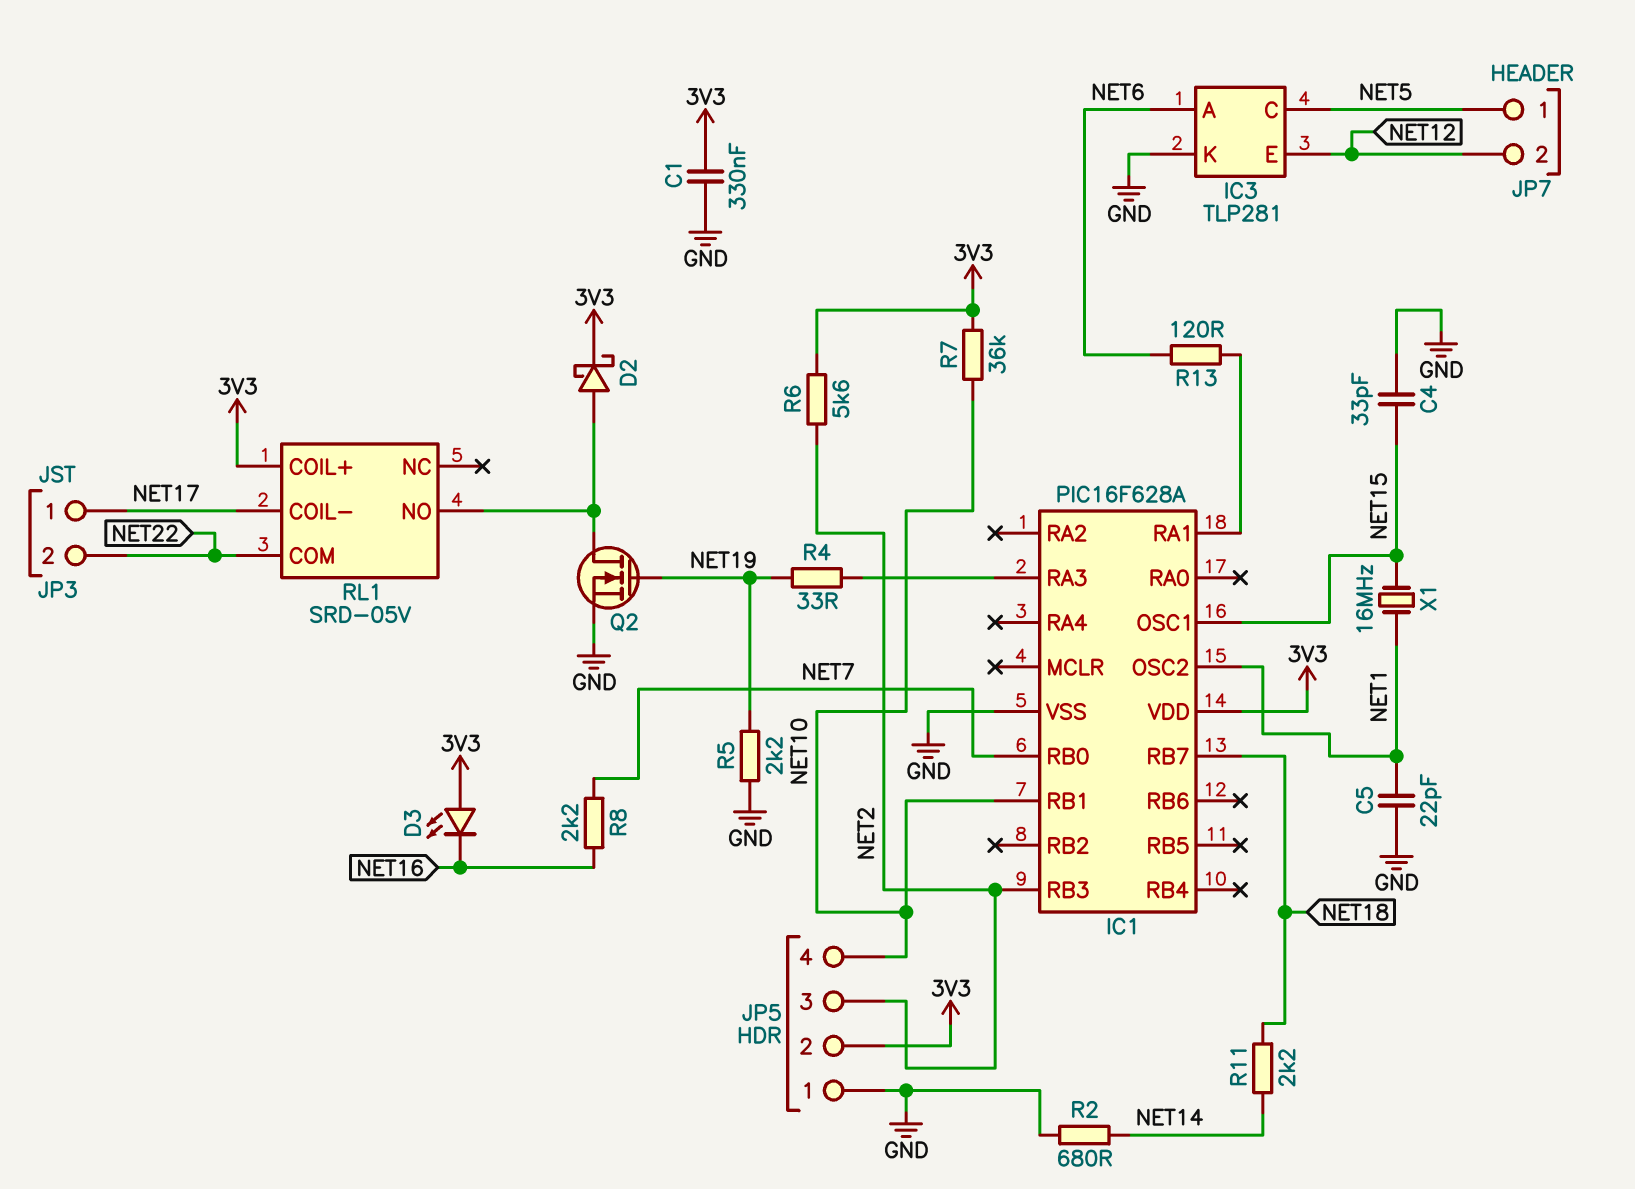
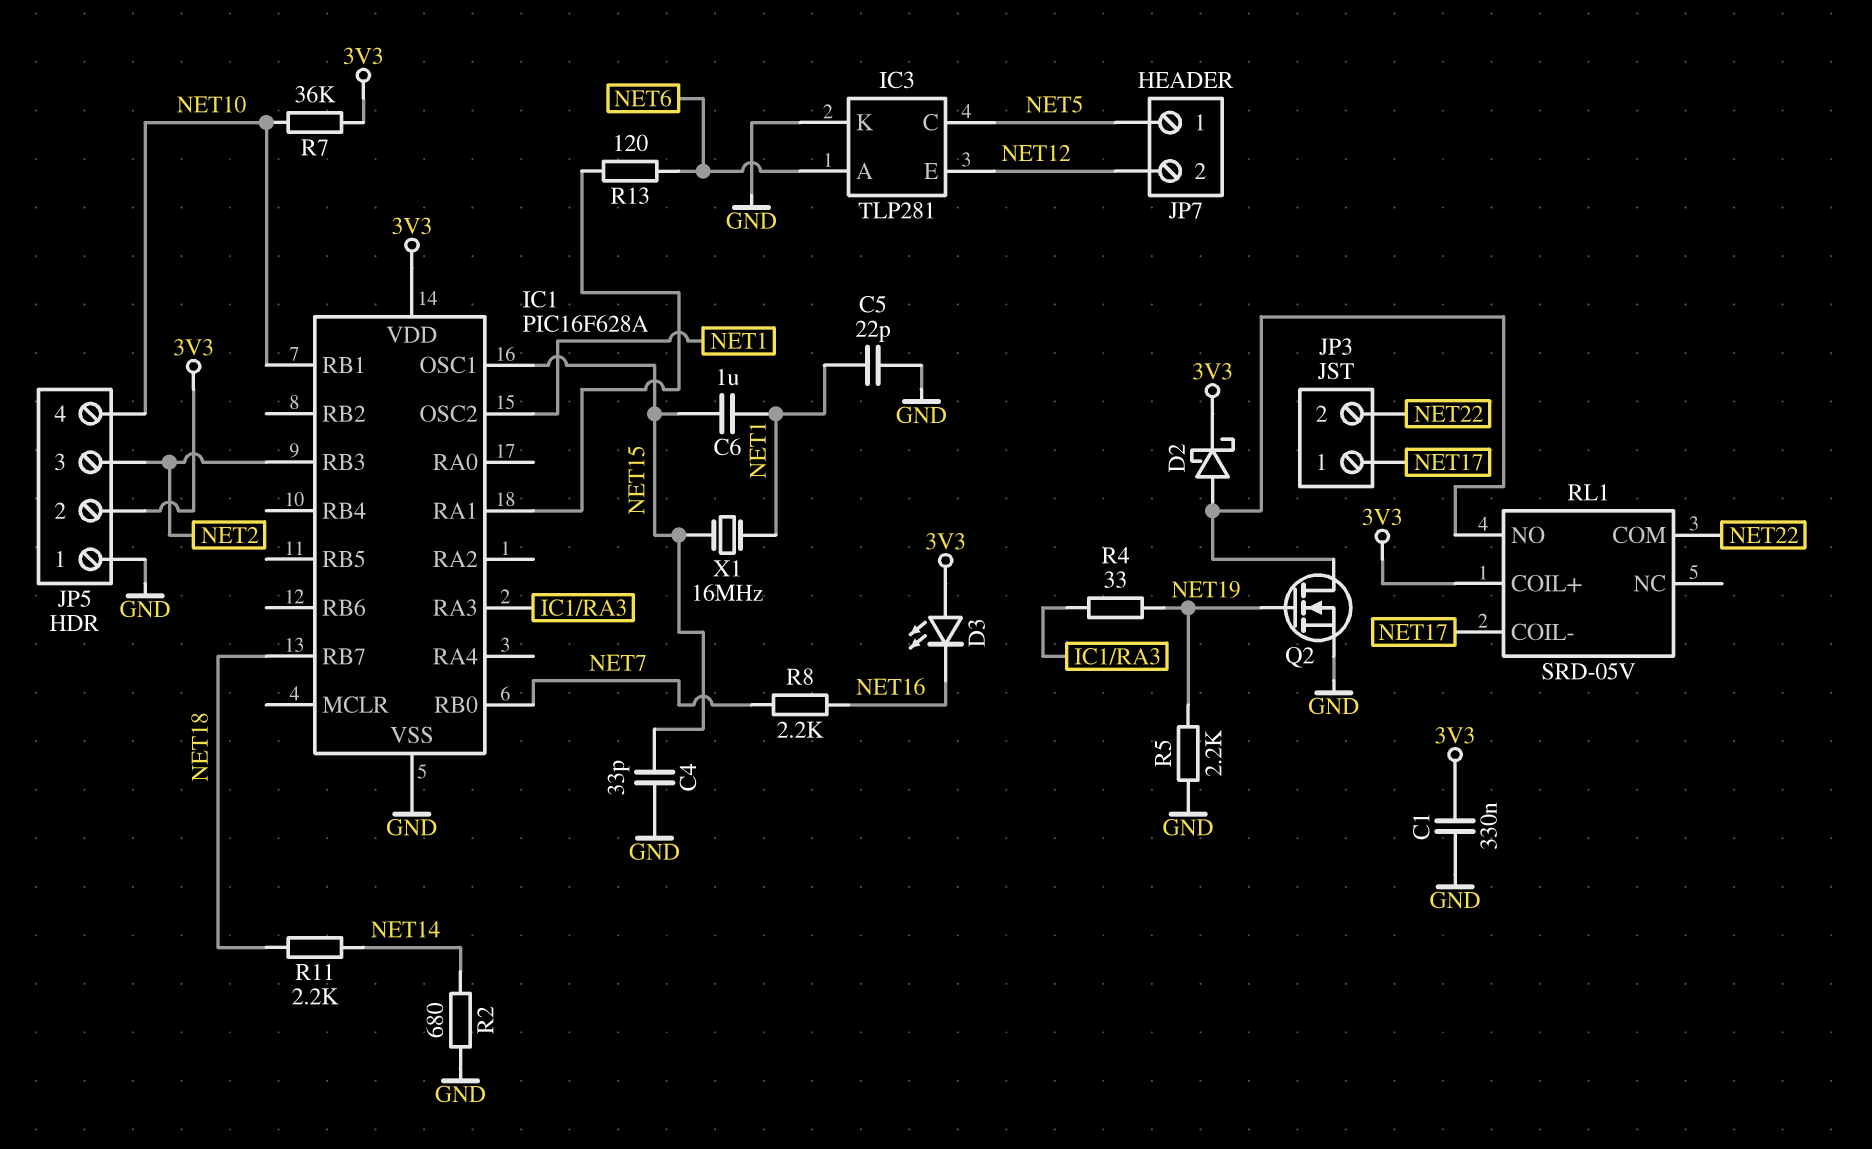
C6: none -> 1uF (NET1, NET15)
R6: 5.6k (3V3, NET2) -> none

